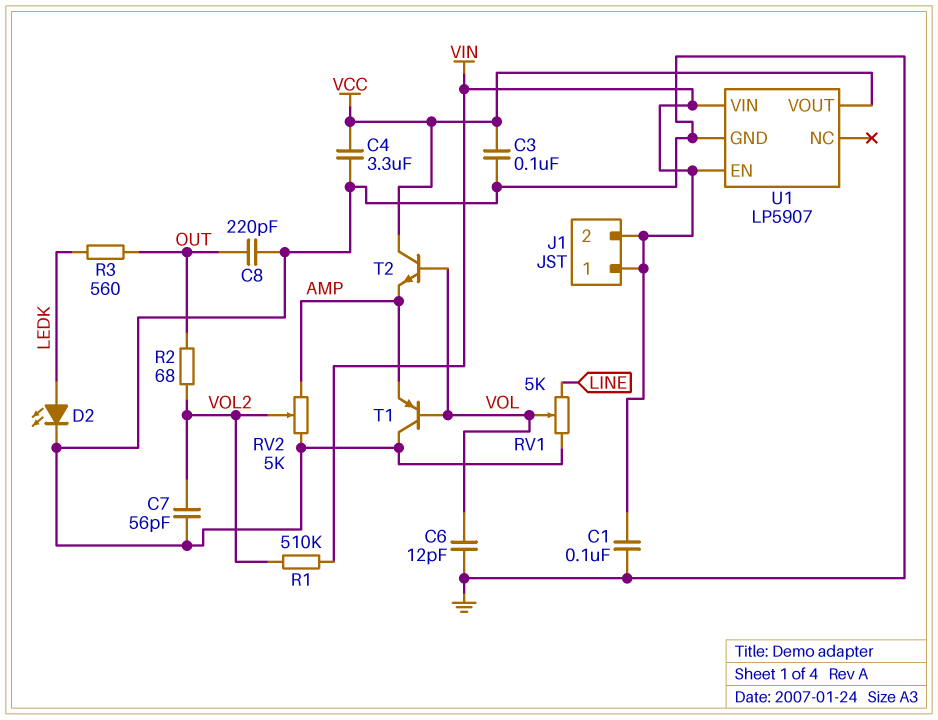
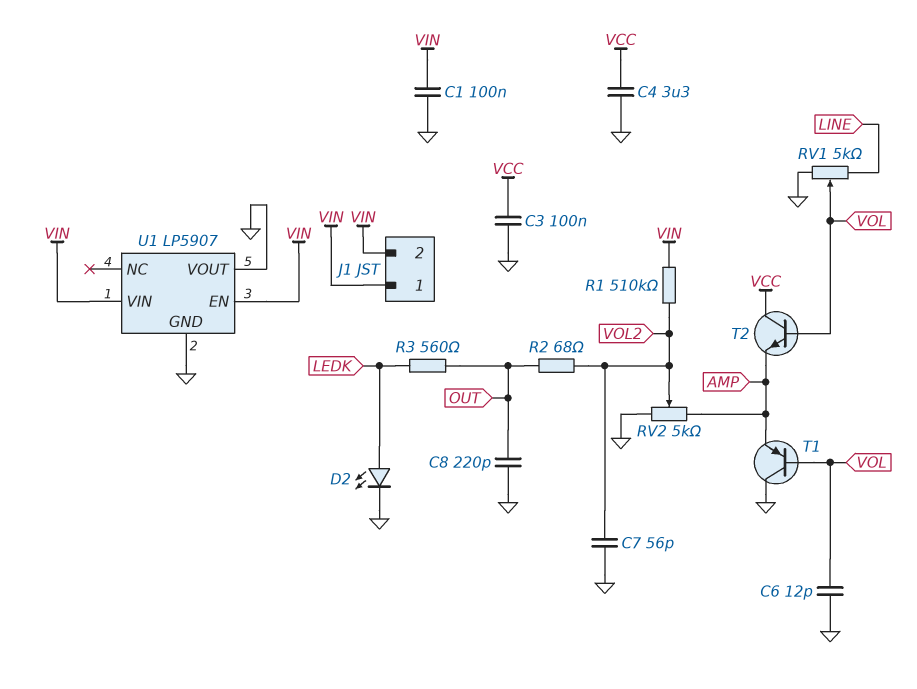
U1 pin VOUT: VCC -> GND

